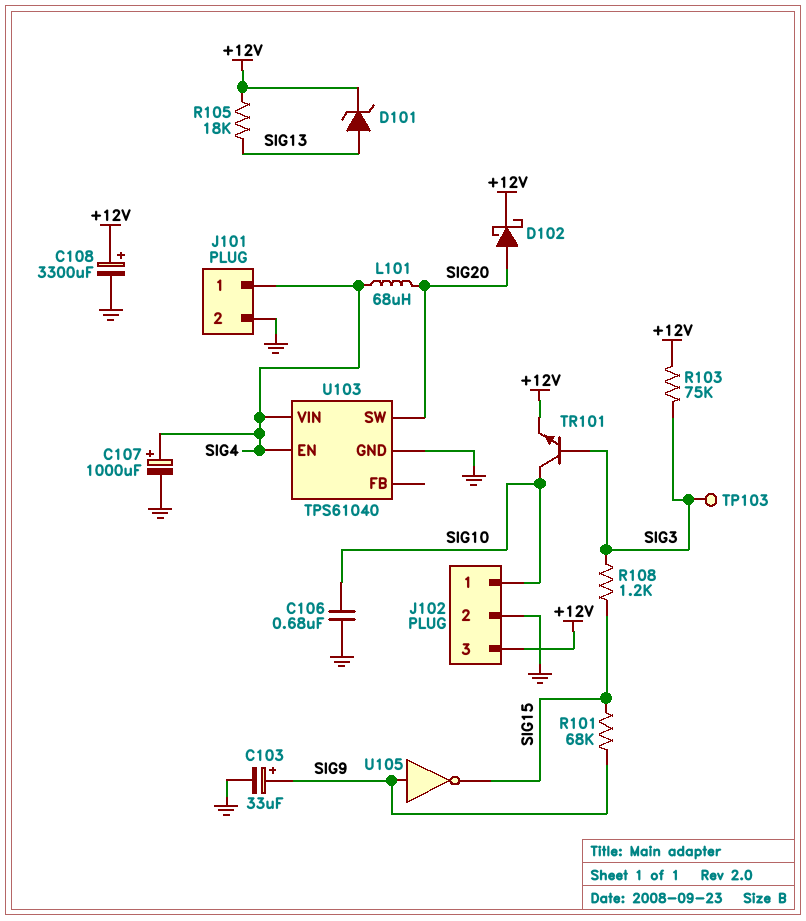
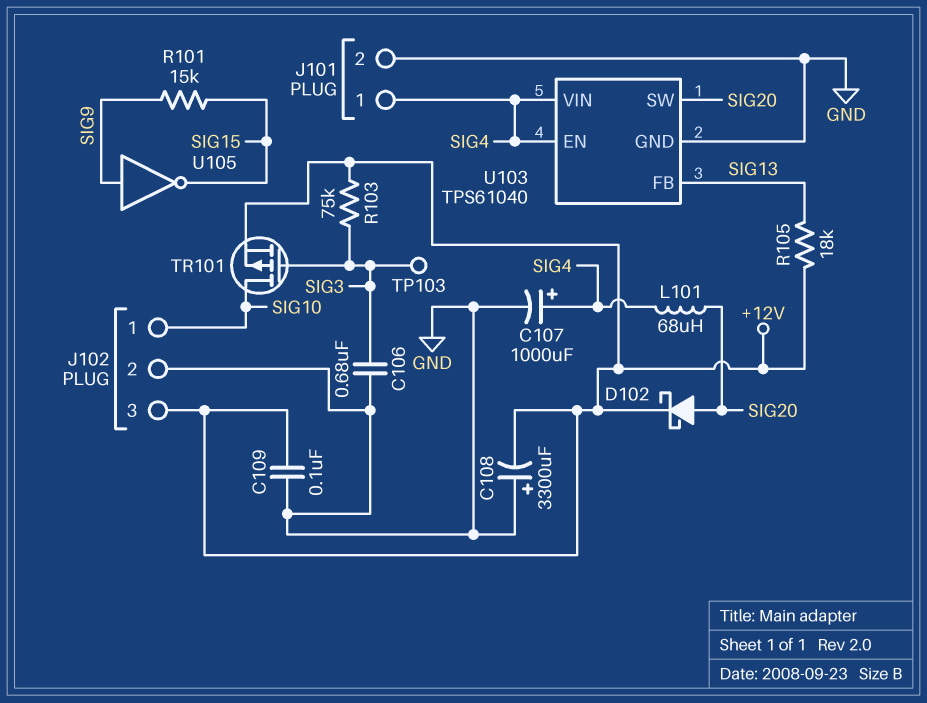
C103: 33uF (plus SIG9, minus GND) -> none
C106: 680nF (GND, SIG10) -> 680nF (GND, SIG3)
C108: 3300uF (plus +12V, minus GND) -> 3300uF (plus GND, minus +12V)
C109: none -> 100nF (+12V, GND)
D101: zener (A SIG13, K +12V) -> none
R101: 68k (SIG9, SIG15) -> 15k (SIG9, SIG15)
R108: 1.2k (SIG3, SIG15) -> none
TR101: NPN (B SIG3, C SIG10, E +12V) -> PMOS (G SIG3, D SIG10, S +12V)
U103 pin FB: none -> SIG13

